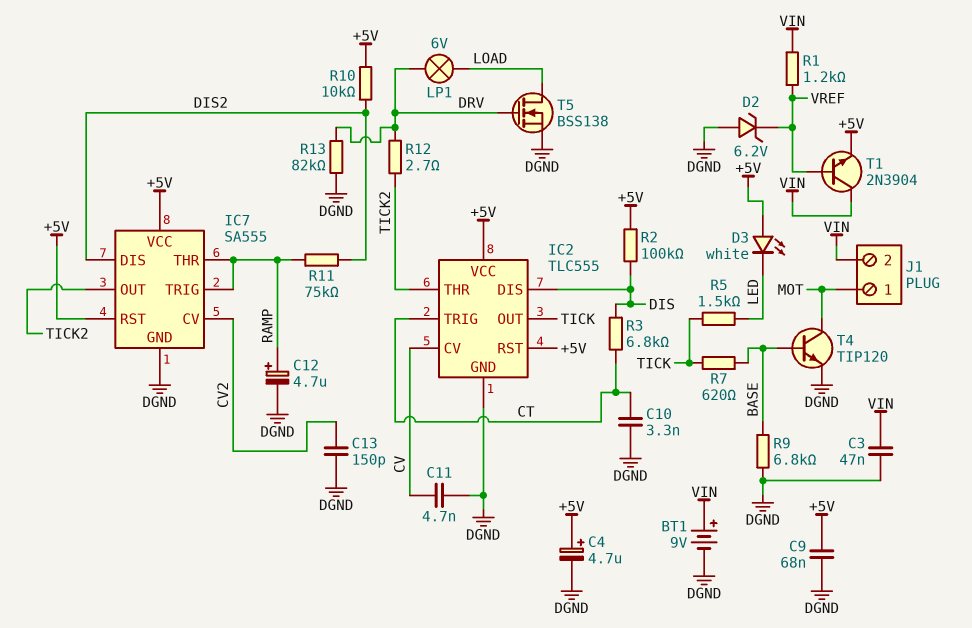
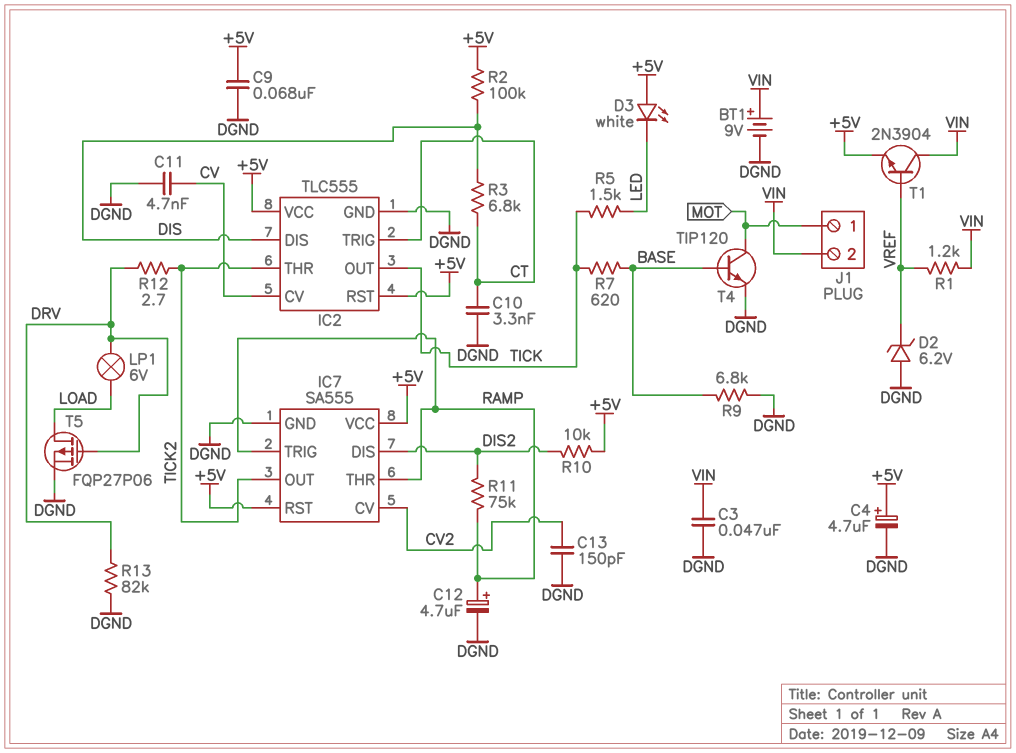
T5: NMOS BSS138 (G DRV, D LOAD, S DGND) -> PMOS FQP27P06 (G DRV, D LOAD, S DGND)

